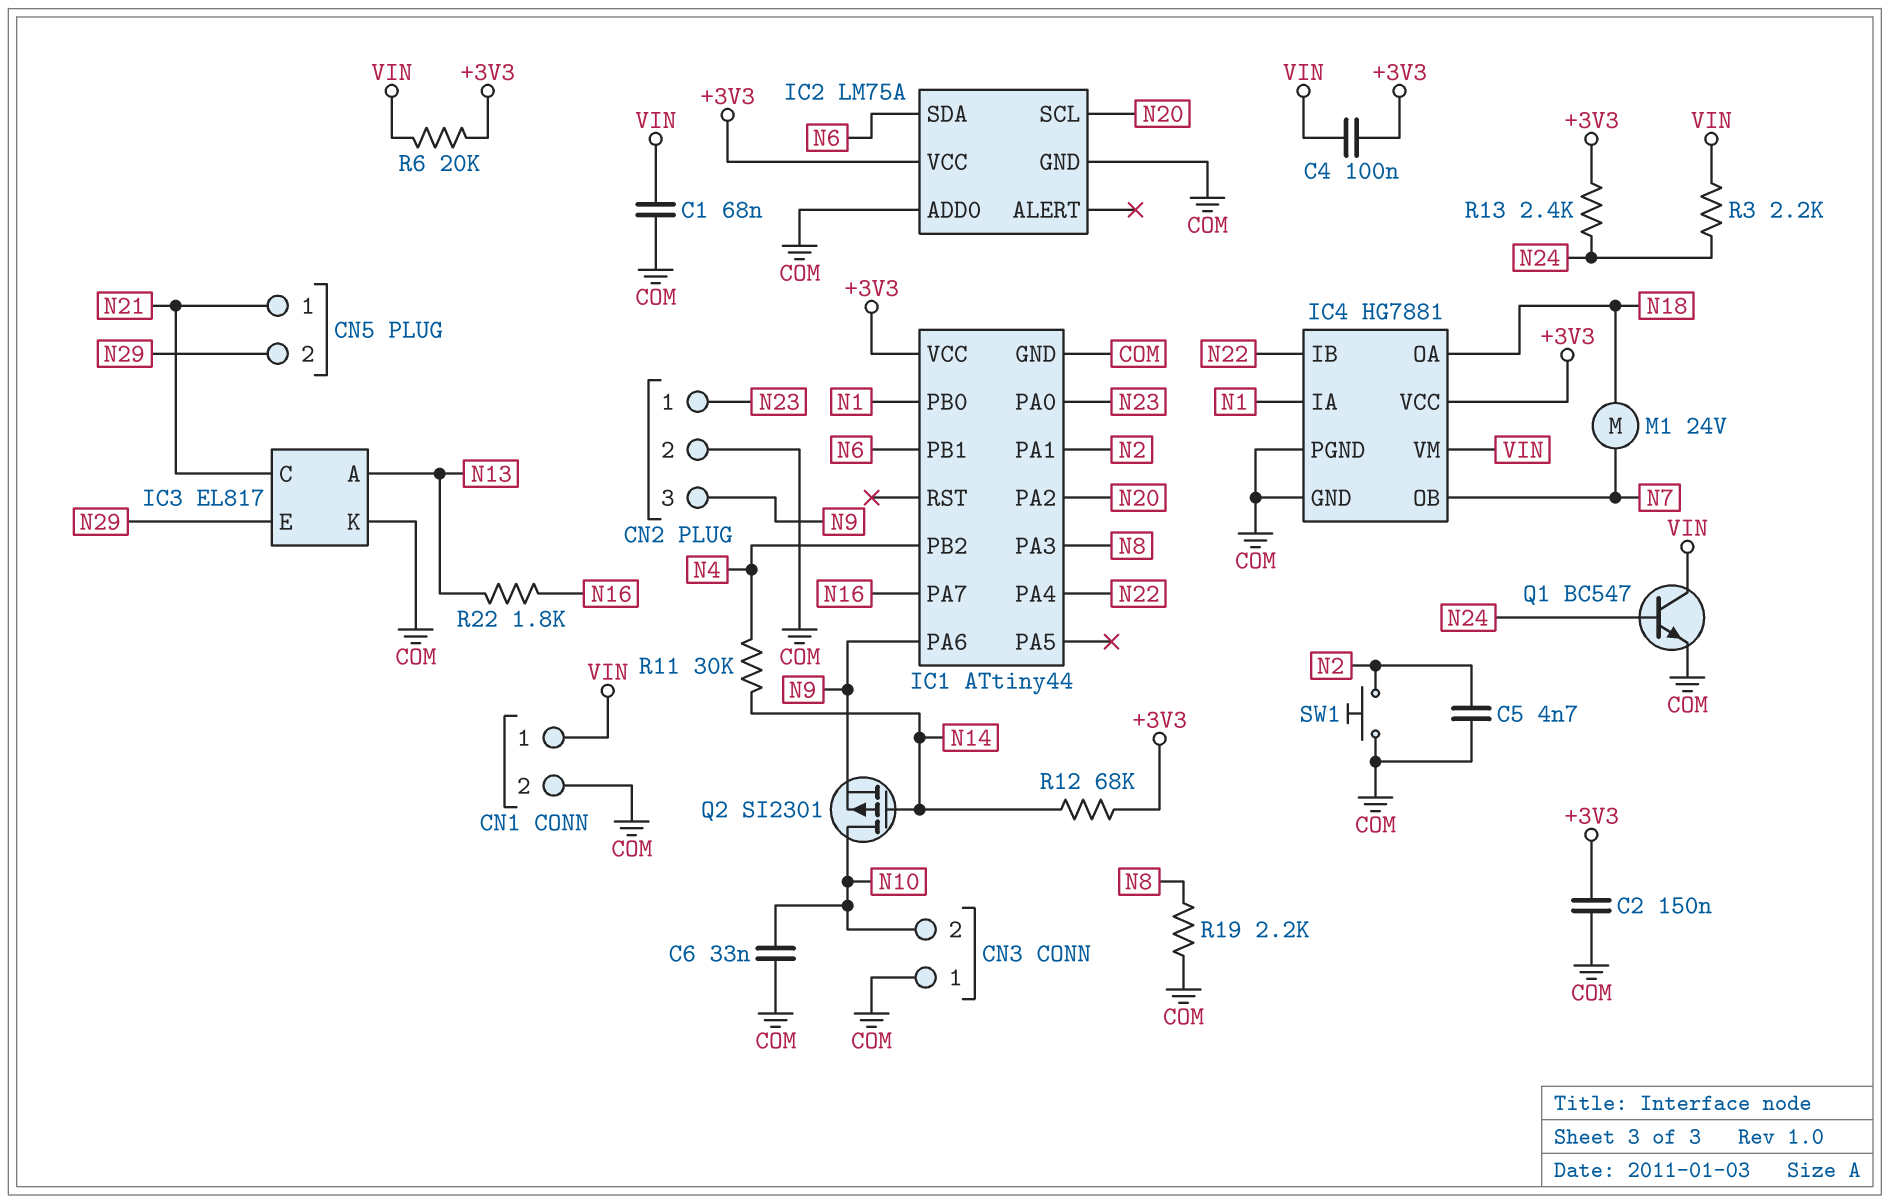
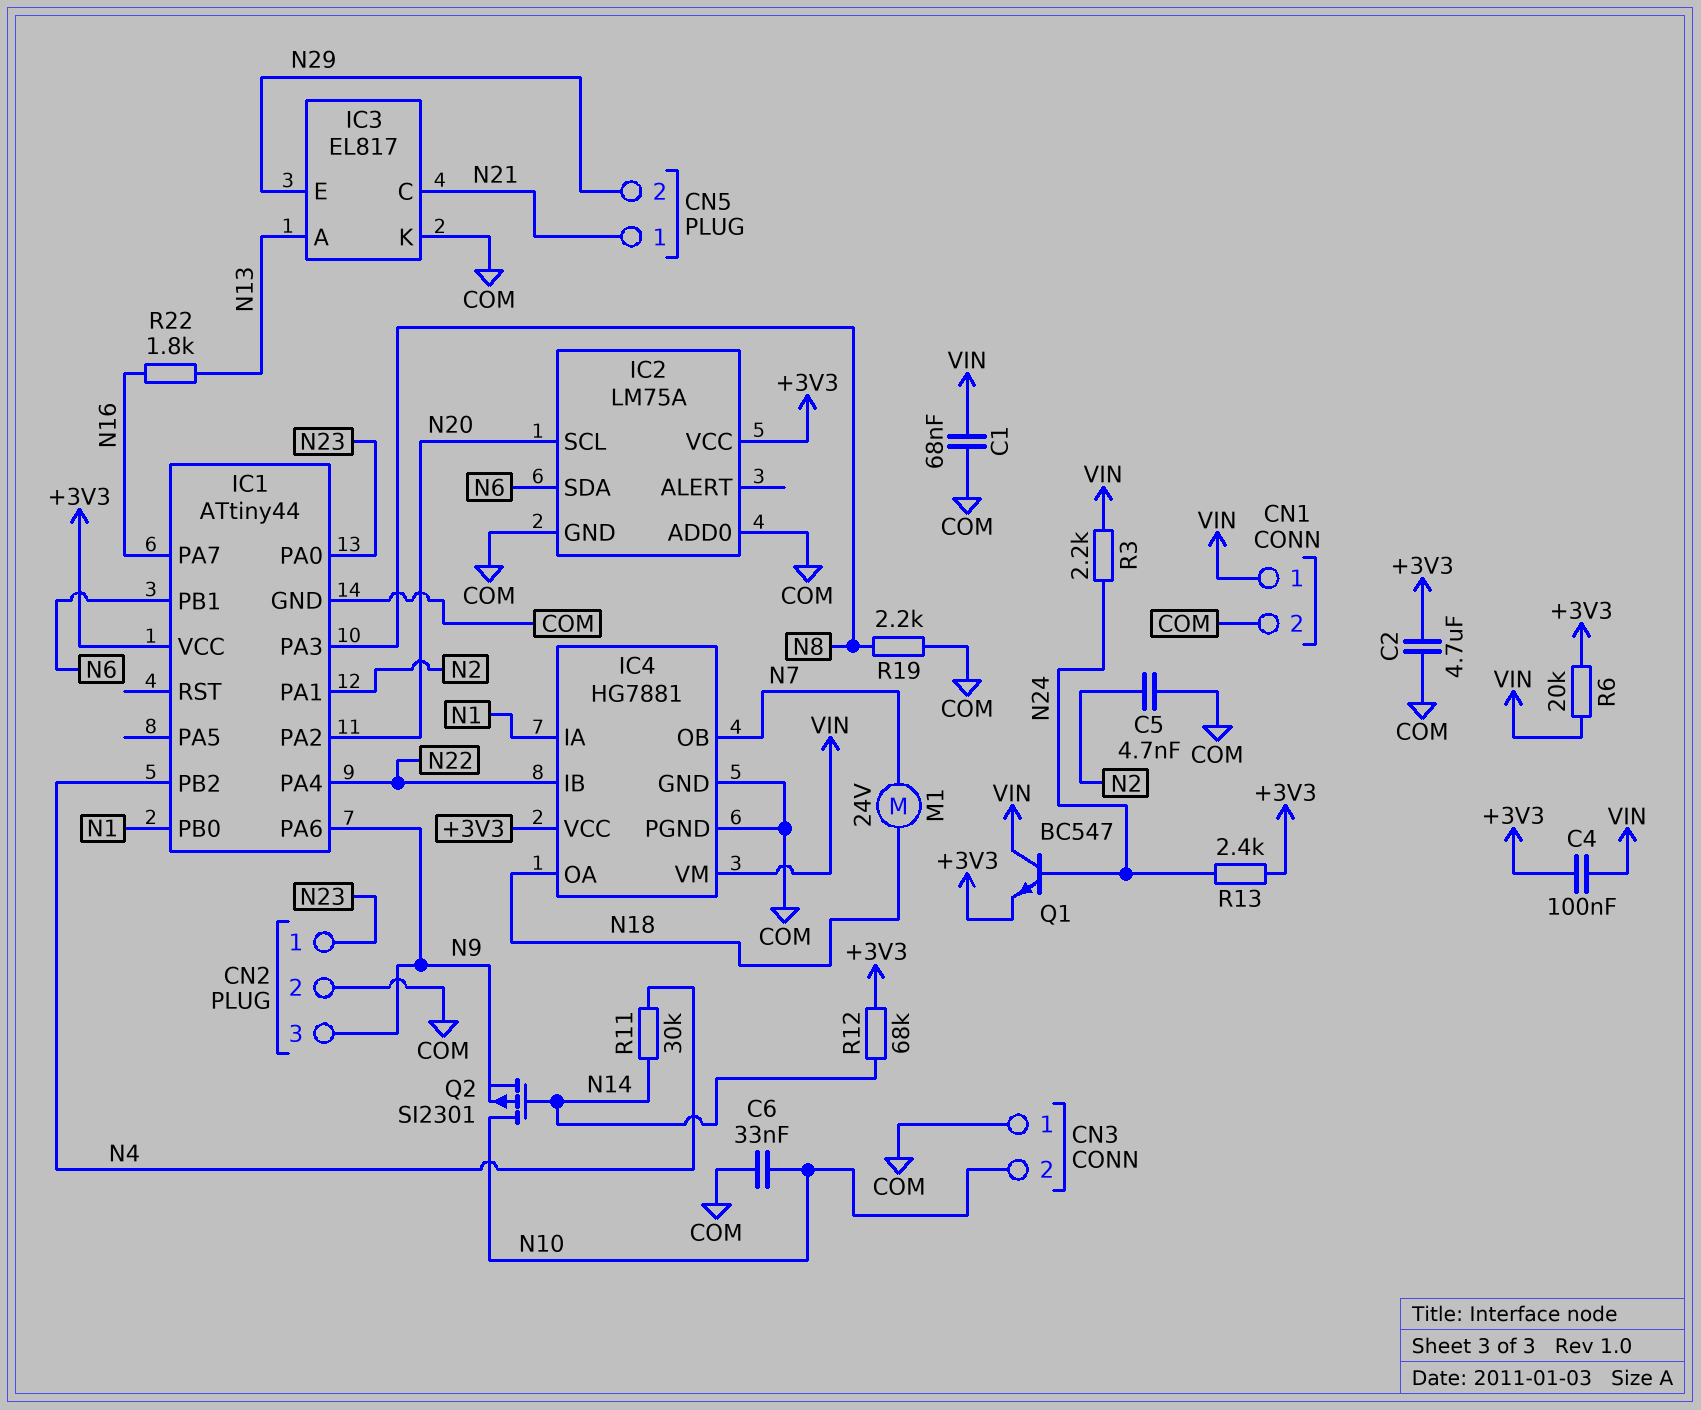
C2: 150nF (+3V3, COM) -> 4.7uF (+3V3, COM)
Q1: NPN BC547 (B N24, C VIN, E COM) -> NPN BC547 (B N24, C VIN, E +3V3)
SW1: button (COM, N2) -> none

